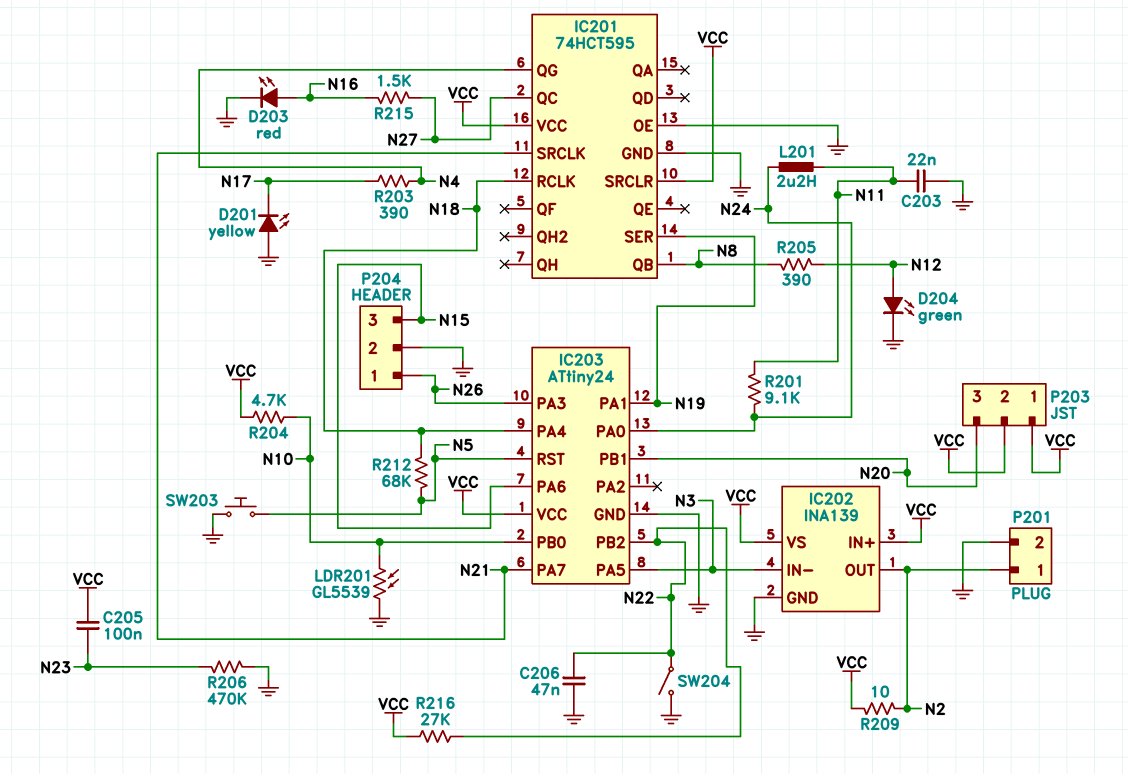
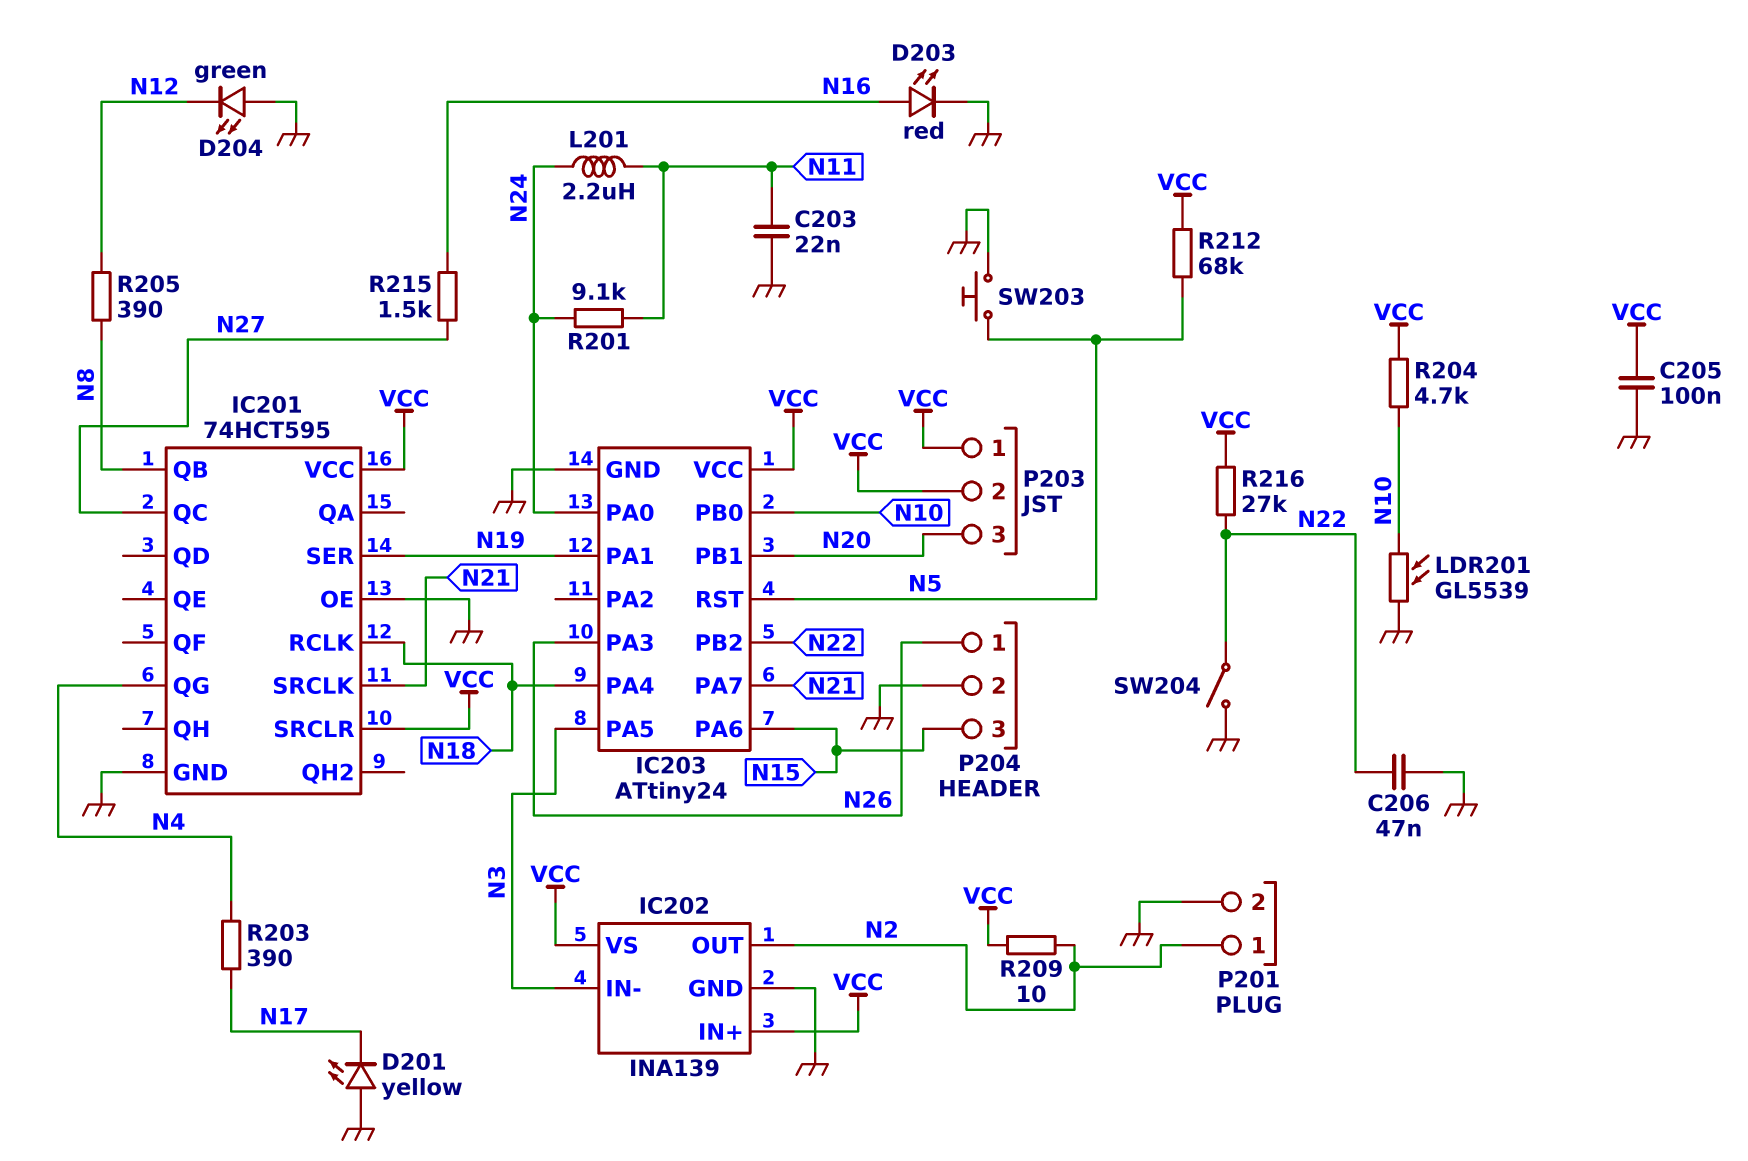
C205: 100nF (N23, VCC) -> 100nF (GND, VCC)
D204: LED green (A N12, K GND) -> LED green (A GND, K N12)
R206: 470k (GND, N23) -> none
R212: 68k (N5, N18) -> 68k (N5, VCC)

